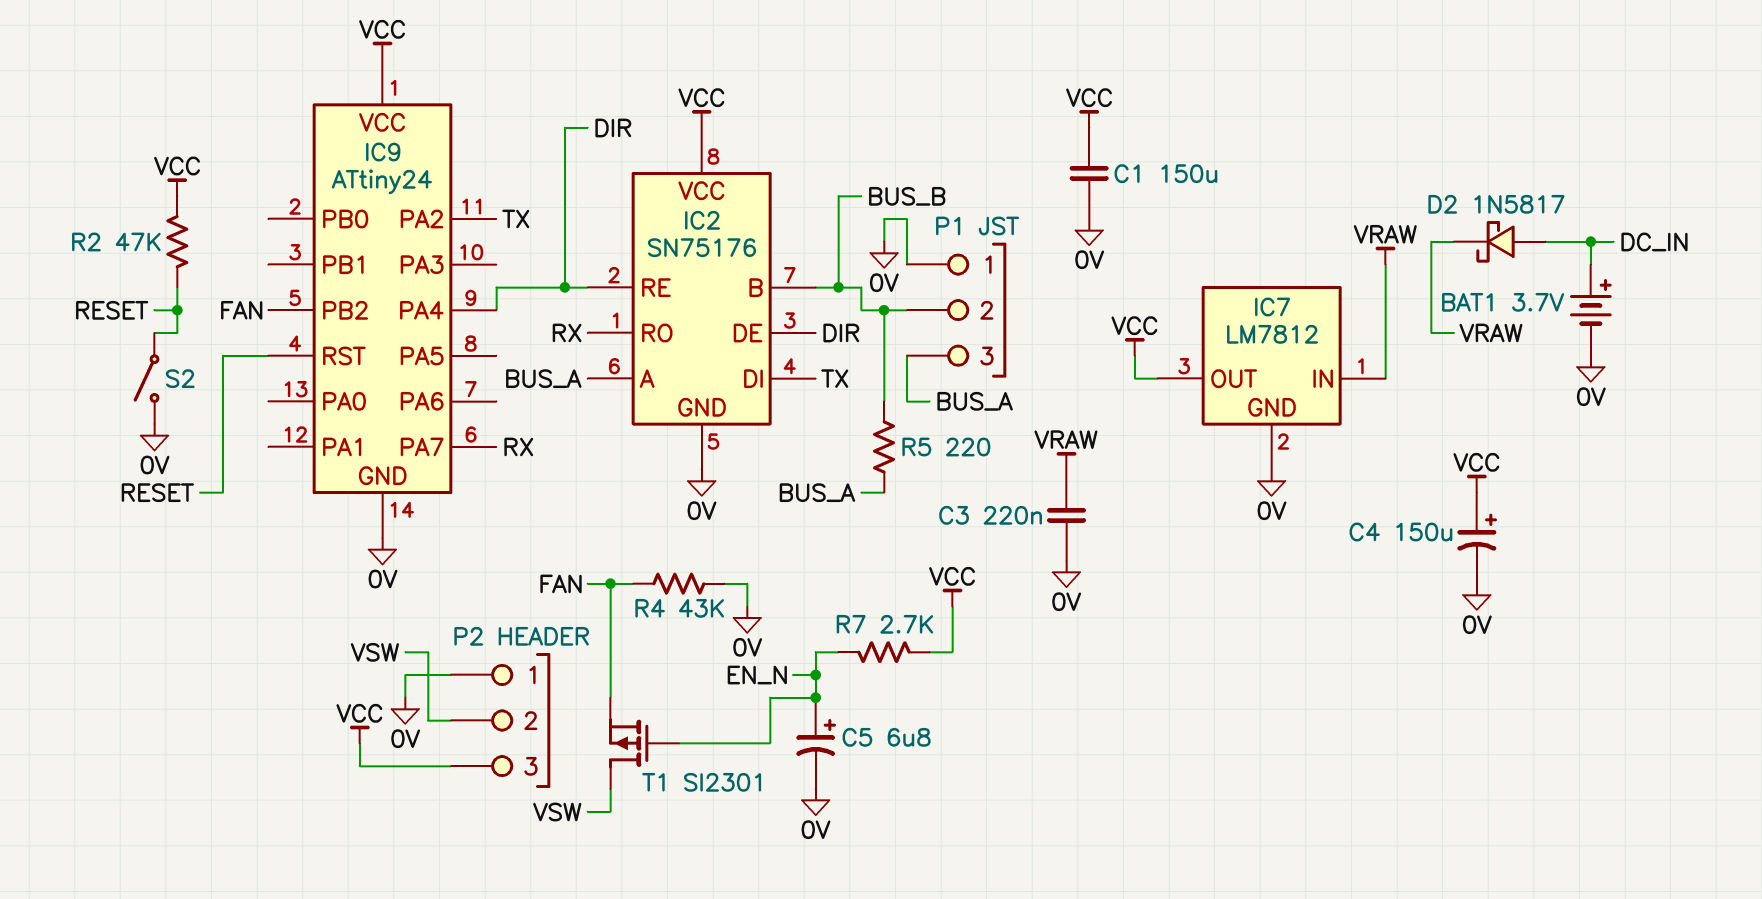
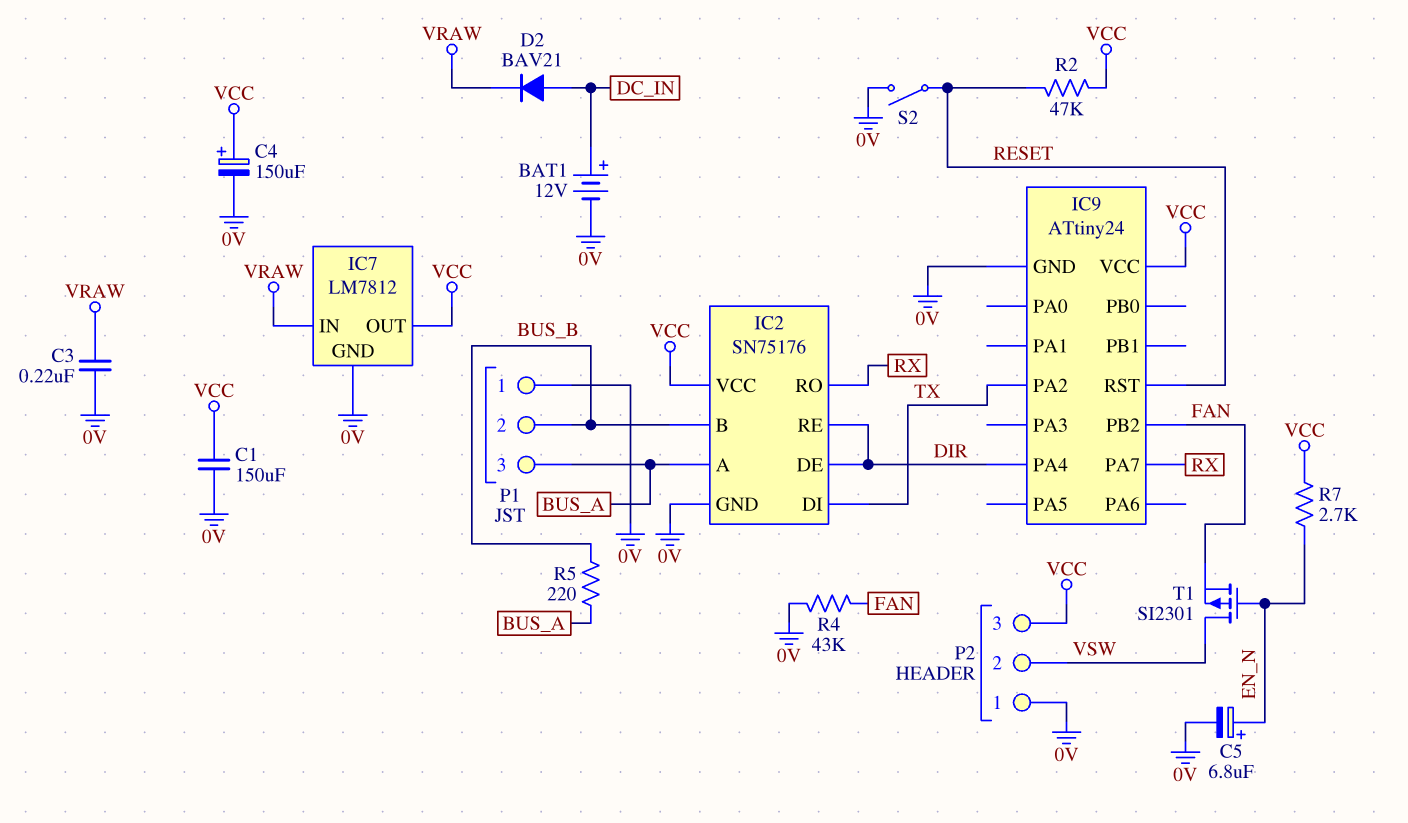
BAT1: 3.7V (plus DC_IN, minus 0V) -> 12V (plus DC_IN, minus 0V)
D2: schottky 1N5817 (A DC_IN, K VRAW) -> diode BAV21 (A DC_IN, K VRAW)

